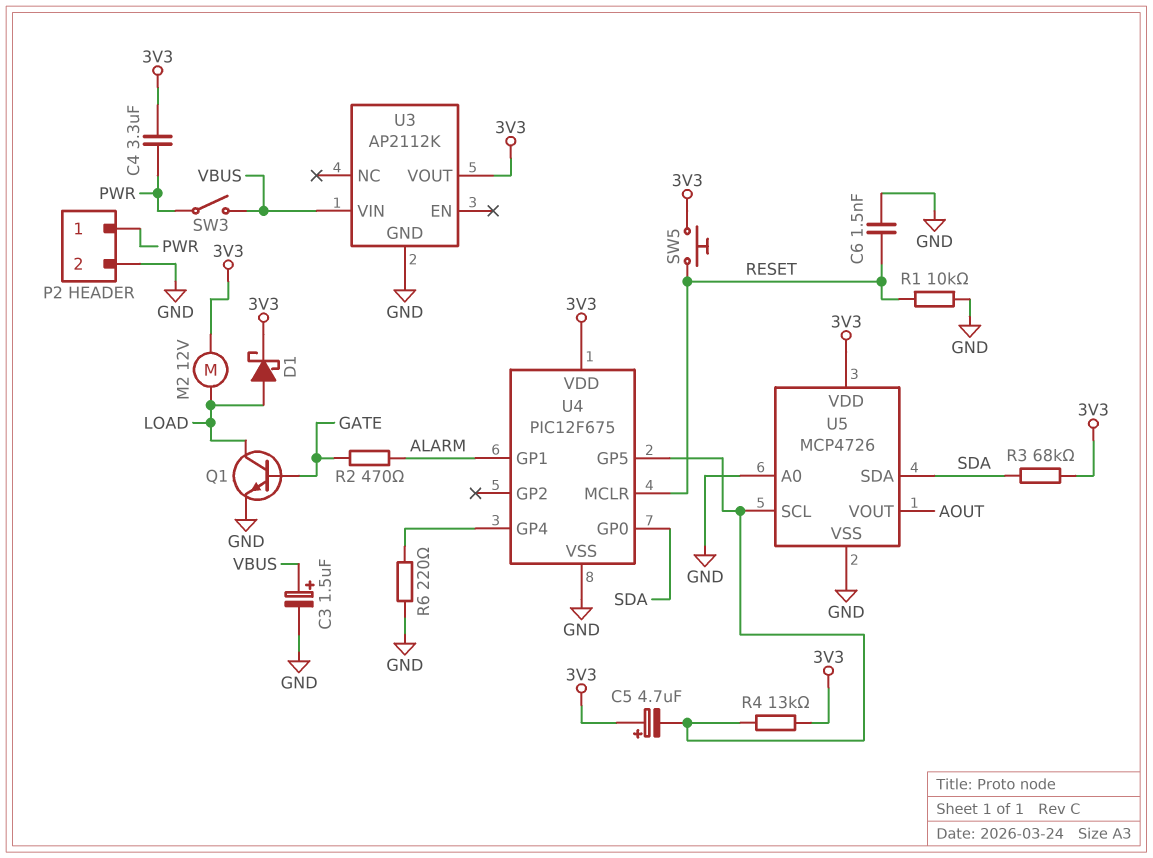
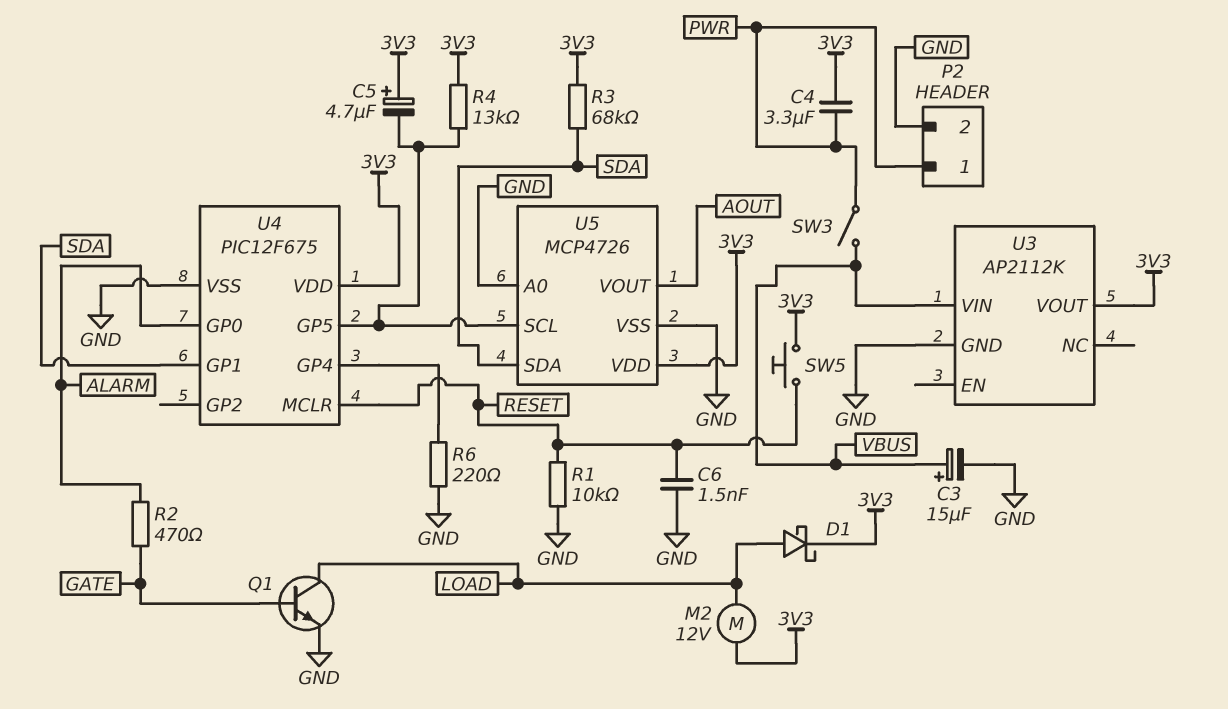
C3: 1.5uF (plus VBUS, minus GND) -> 15uF (plus VBUS, minus GND)
U4 pin GP0: SDA -> ALARM
U4 pin GP1: ALARM -> SDA

